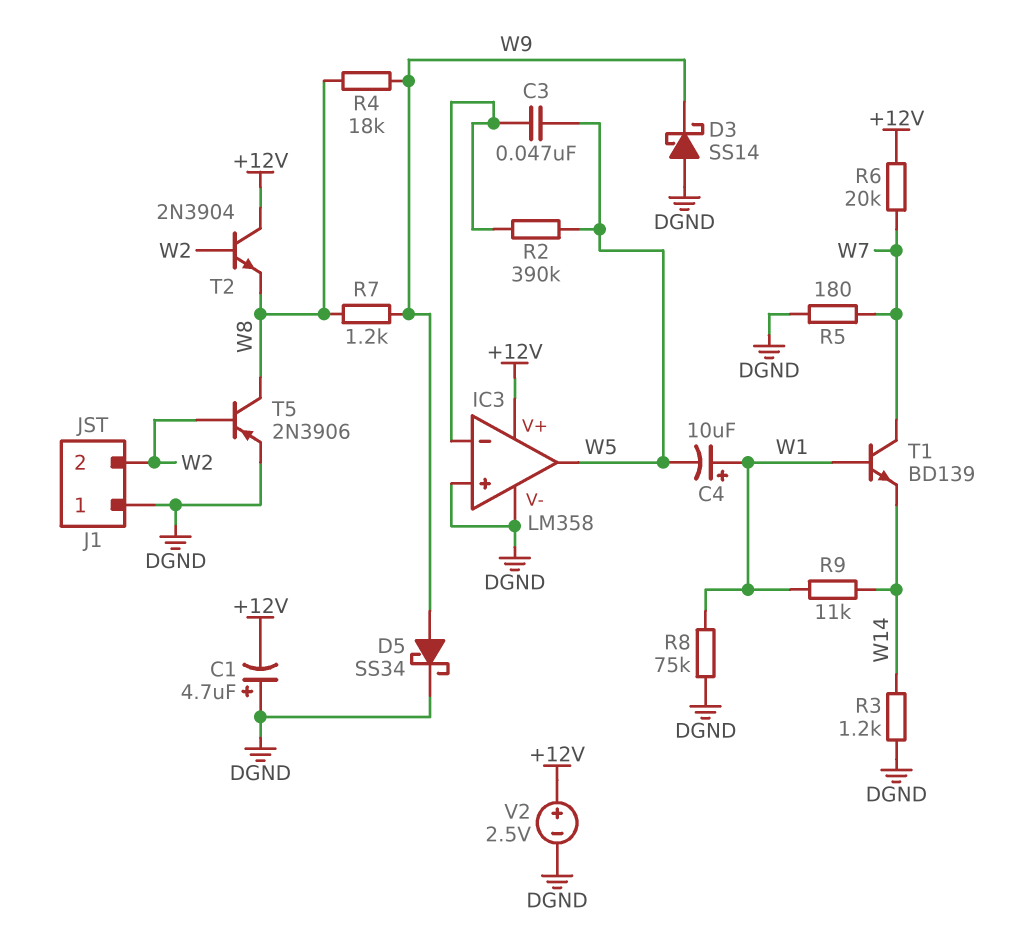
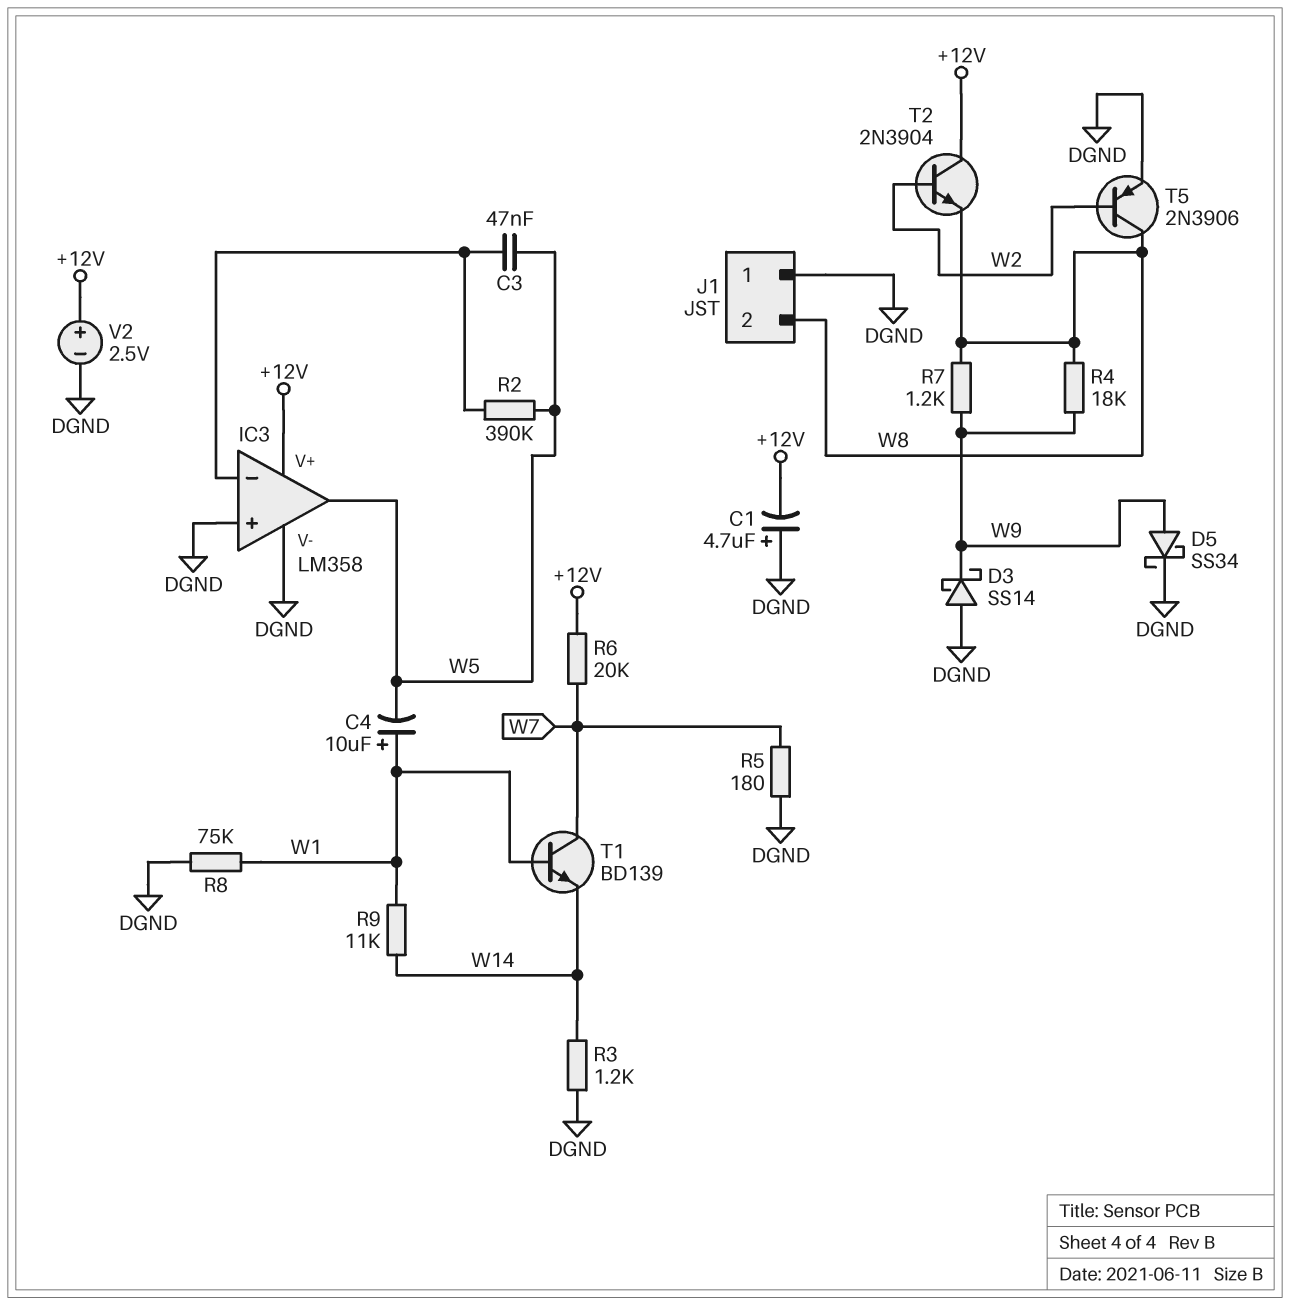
J1 pin 2: W2 -> W8

